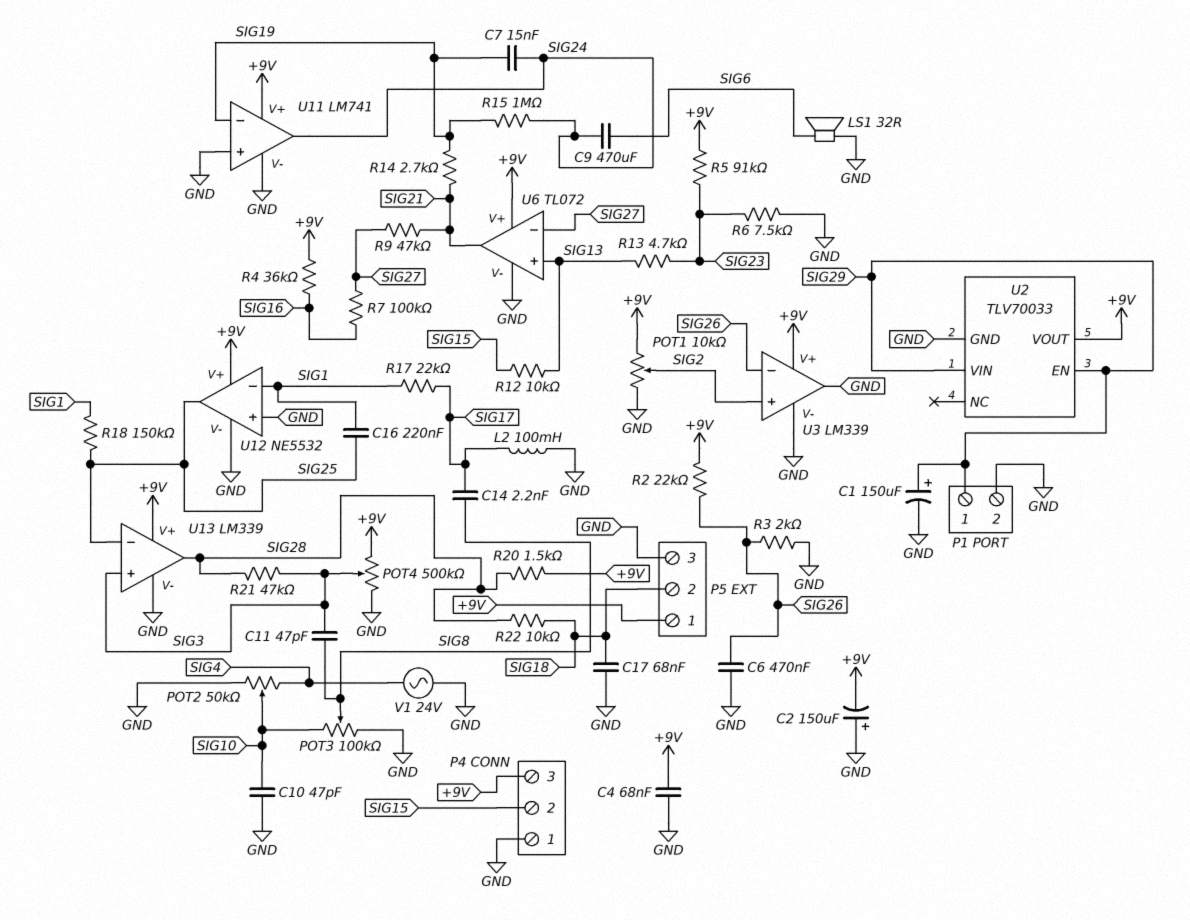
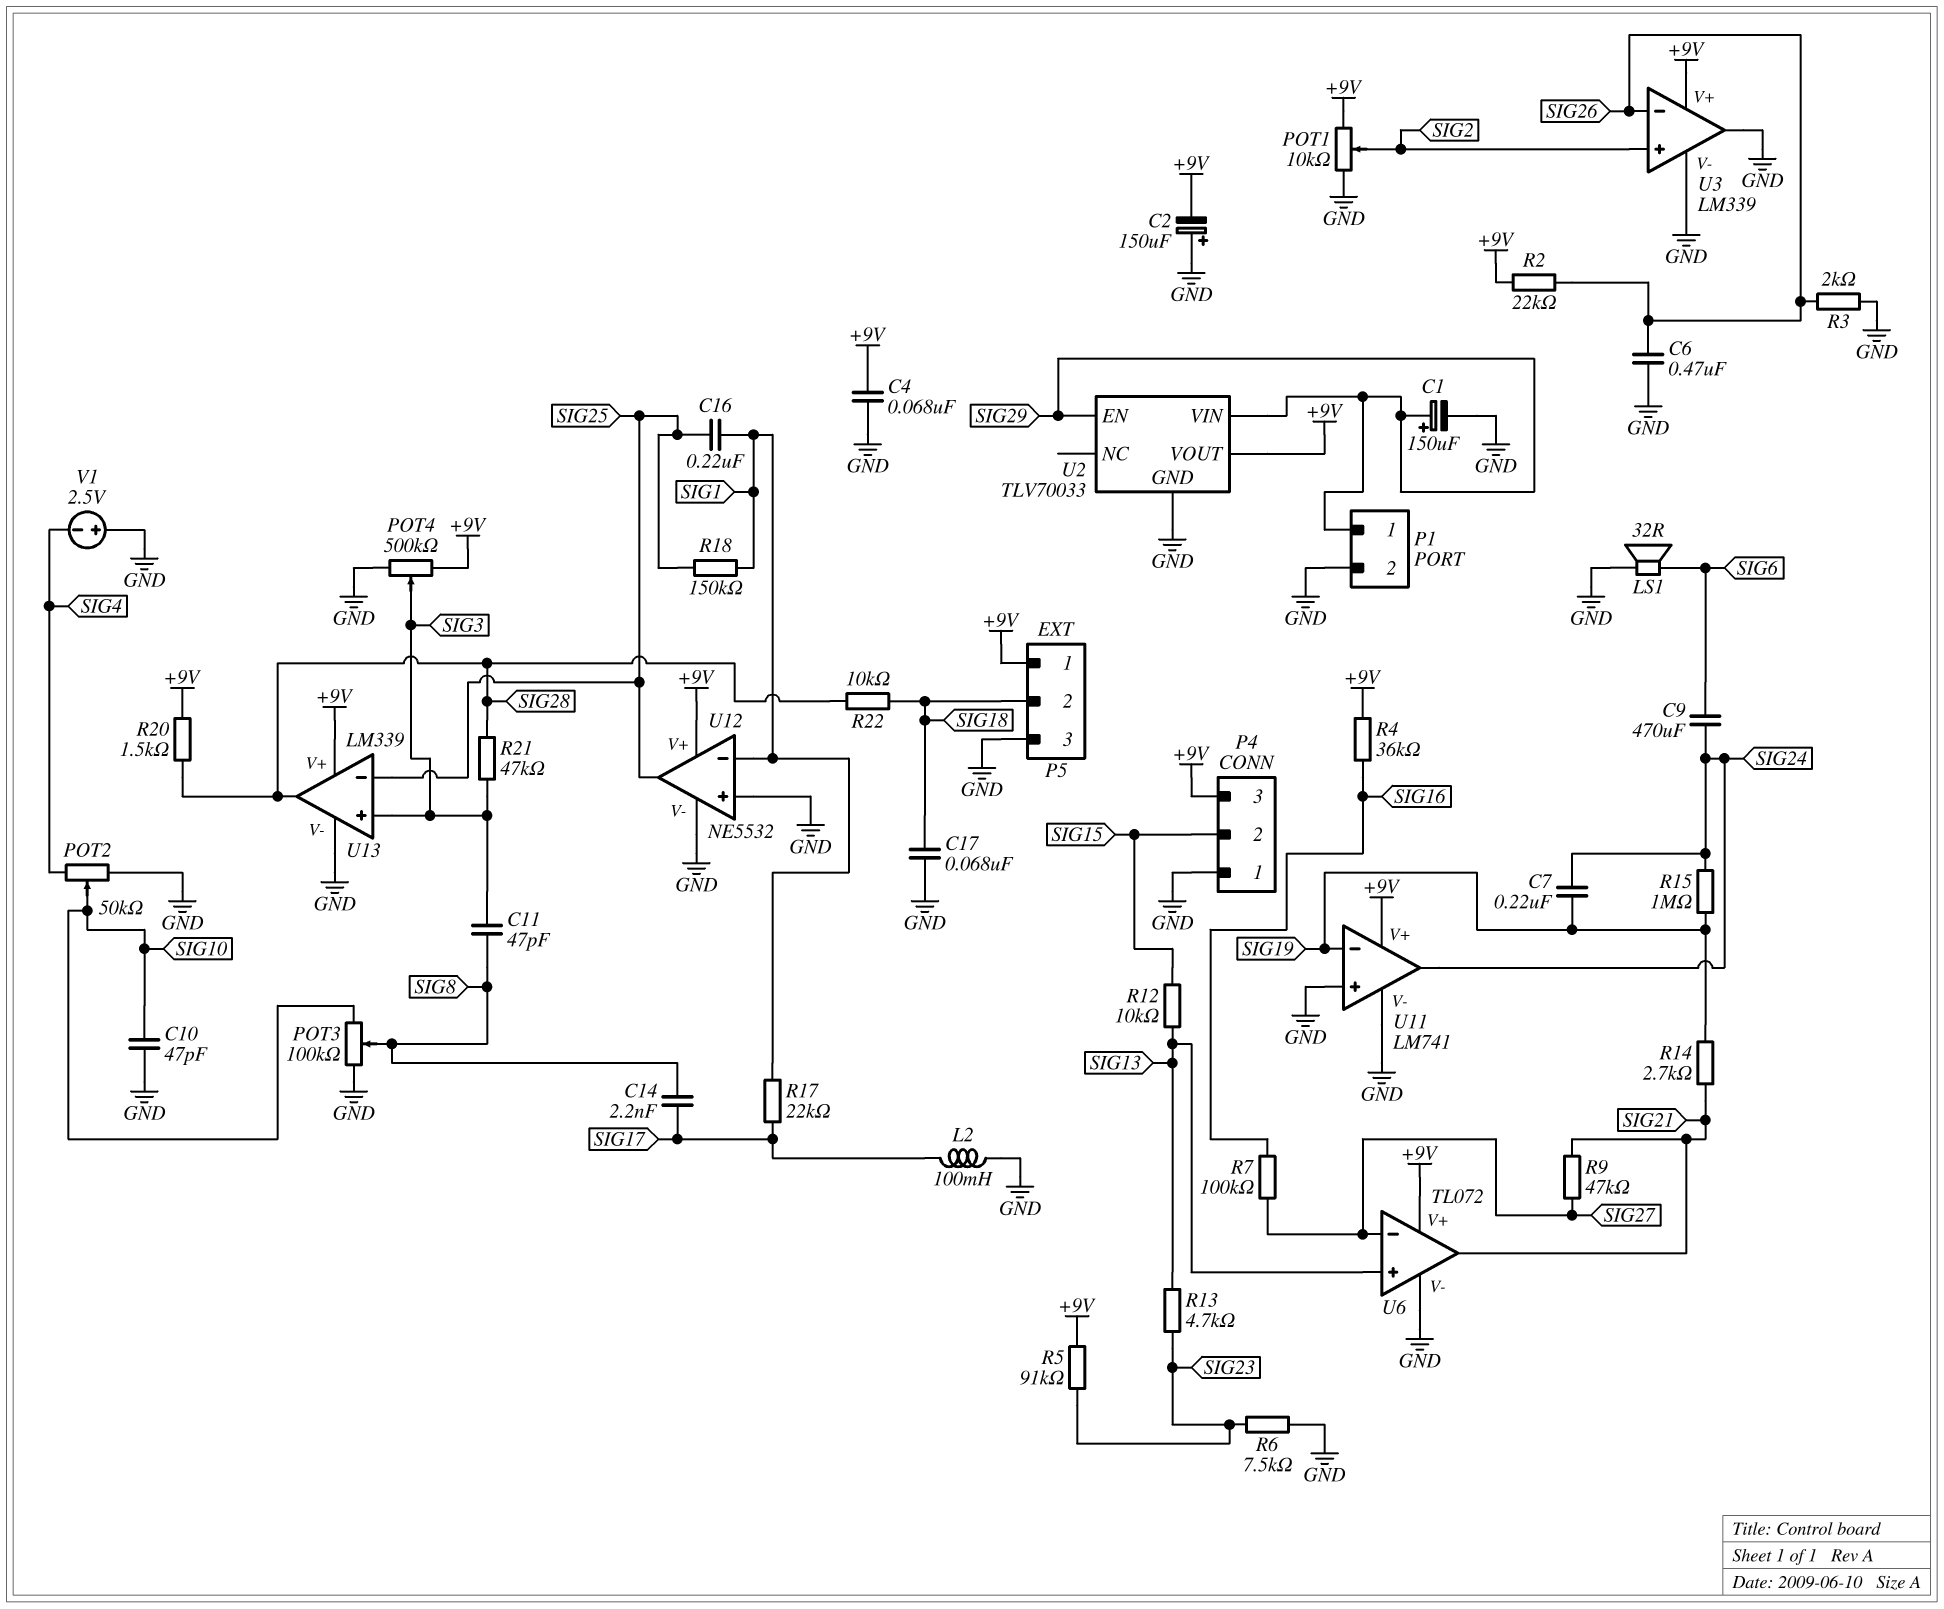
C7: 15nF (SIG19, SIG24) -> 220nF (SIG19, SIG24)
V1: AC 24V (GND, SIG4) -> 2.5V (plus GND, minus SIG4)

